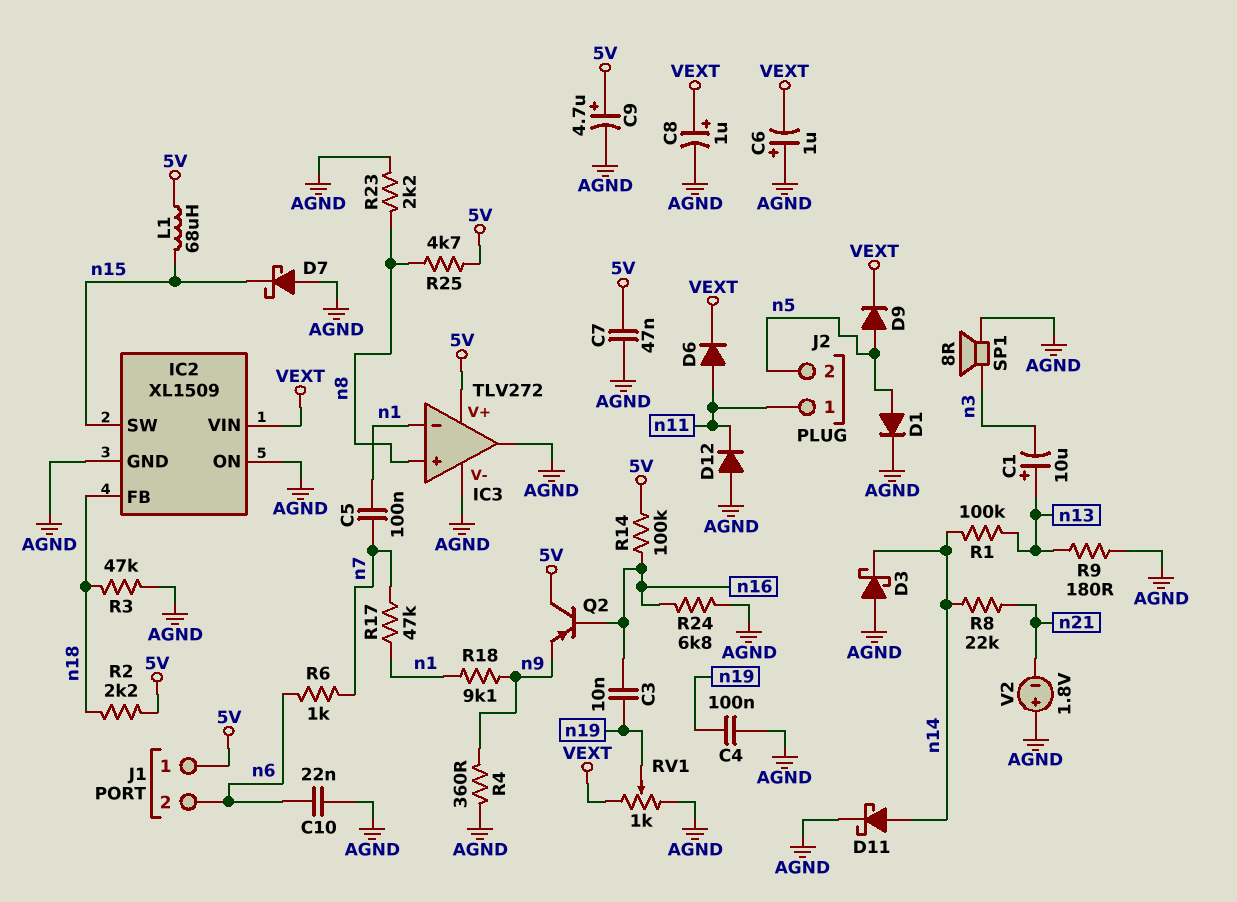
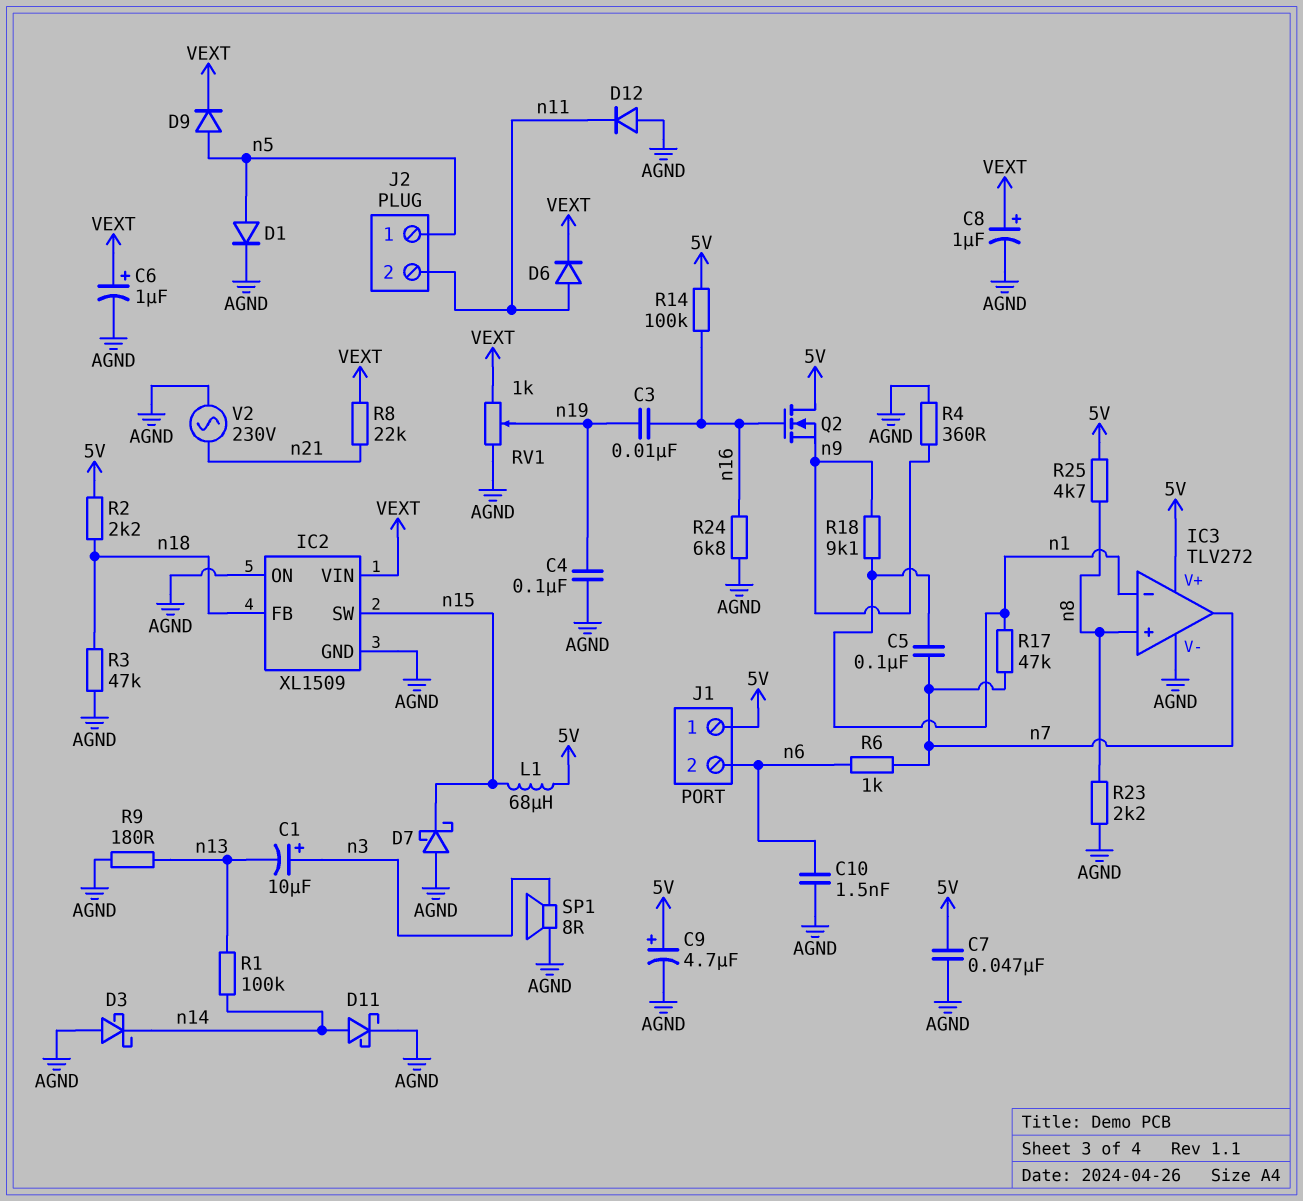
C1: 10uF (plus n13, minus n3) -> 10uF (plus n3, minus n13)
C6: 1uF (plus AGND, minus VEXT) -> 1uF (plus VEXT, minus AGND)
C10: 22nF (AGND, n6) -> 1.5nF (AGND, n6)
IC3 pin out: AGND -> n7
J2 pin 1: n11 -> n5
J2 pin 2: n5 -> n11
Q2: PNP (B n16, C 5V, E n9) -> NMOS (G n16, D 5V, S n9)
R8: 22k (n14, n21) -> 22k (VEXT, n21)
V2: 1.8V (plus AGND, minus n21) -> AC 230V (AGND, n21)

